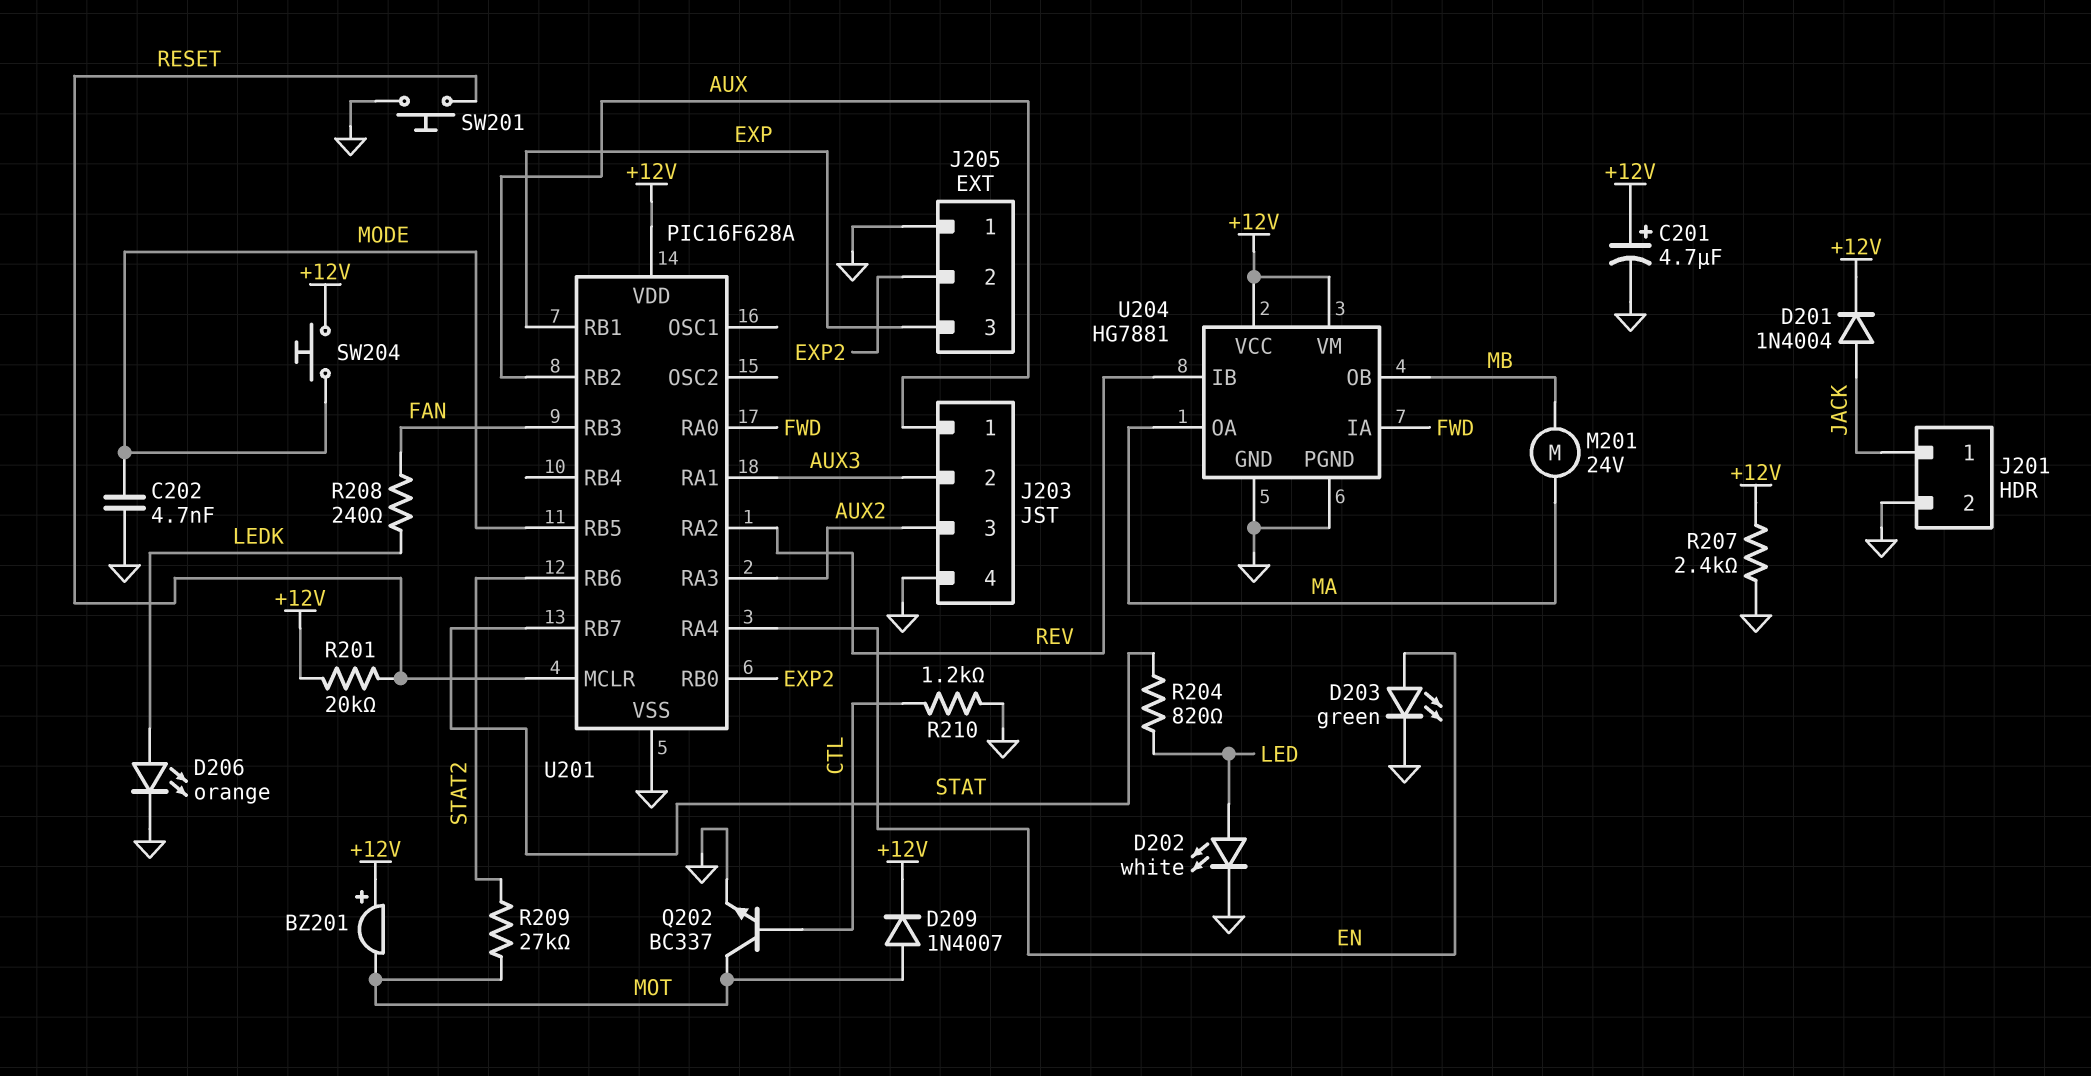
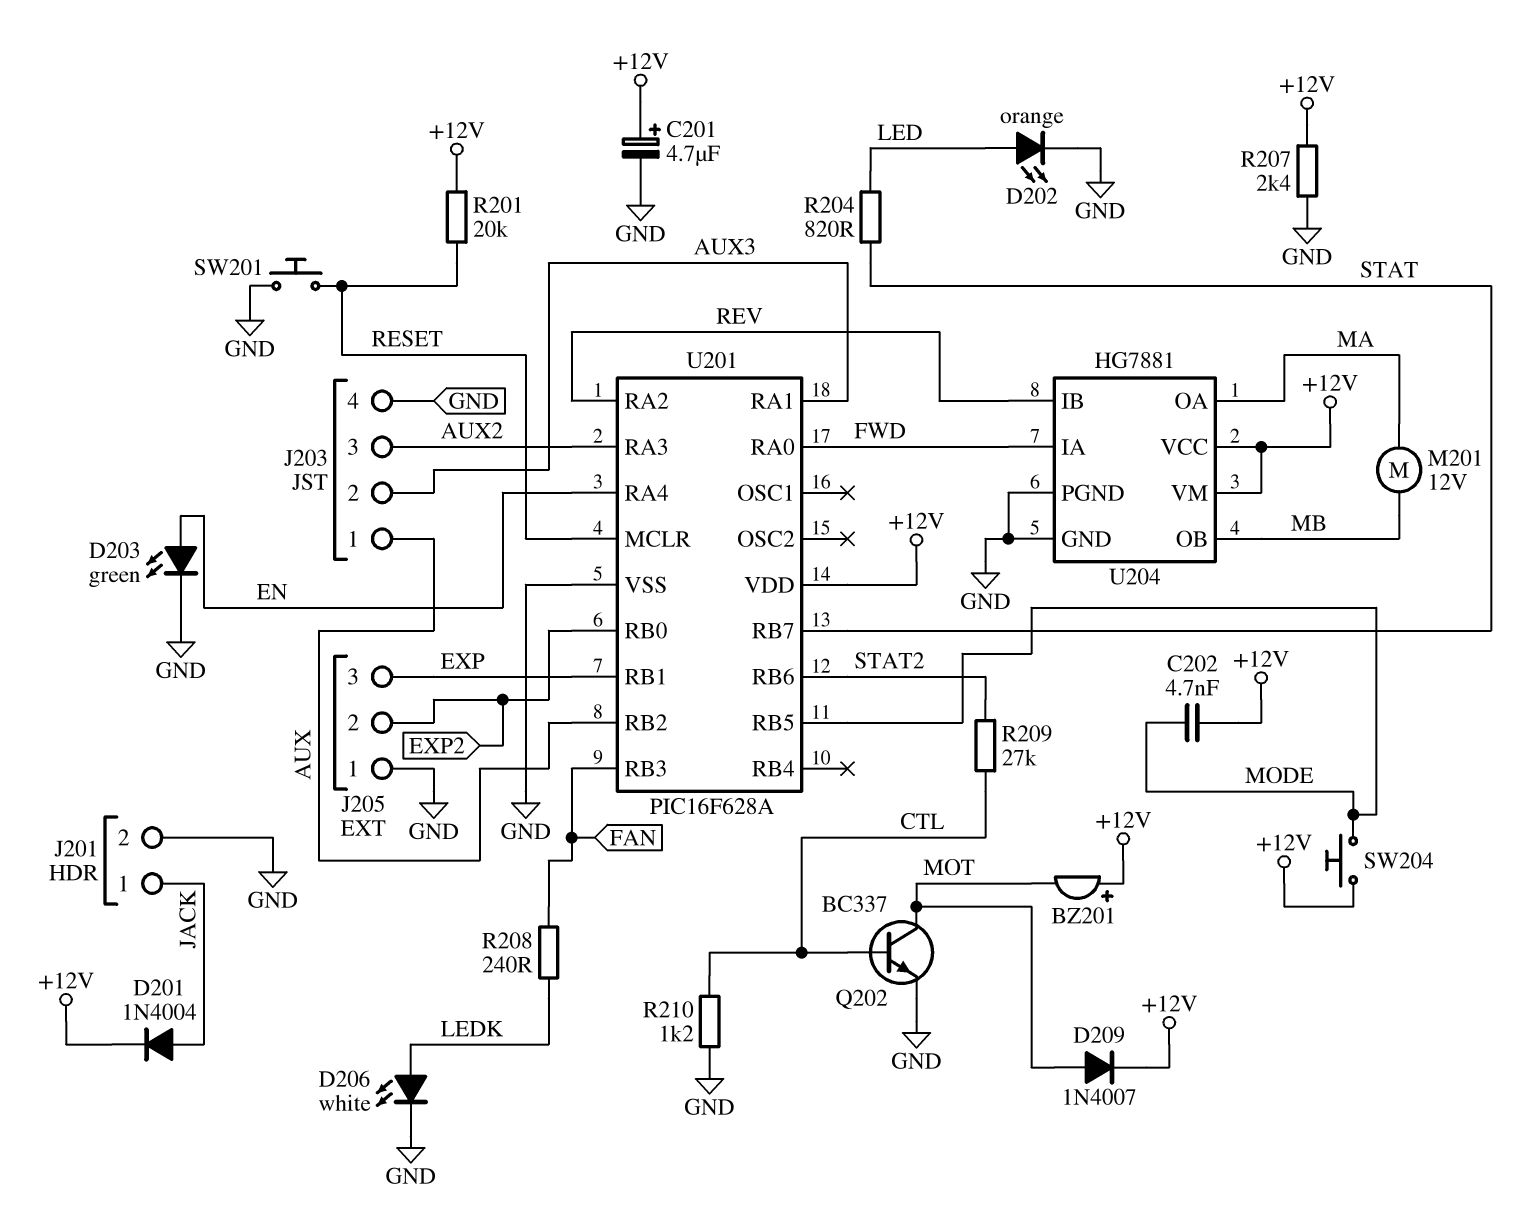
C202: 4.7nF (GND, MODE) -> 4.7nF (+12V, MODE)
D202: LED white (A LED, K GND) -> LED orange (A LED, K GND)
D206: LED orange (A LEDK, K GND) -> LED white (A LEDK, K GND)
M201: motor 24V (MA, MB) -> motor 12V (MA, MB)
R209: 27k (MOT, STAT2) -> 27k (CTL, STAT2)

